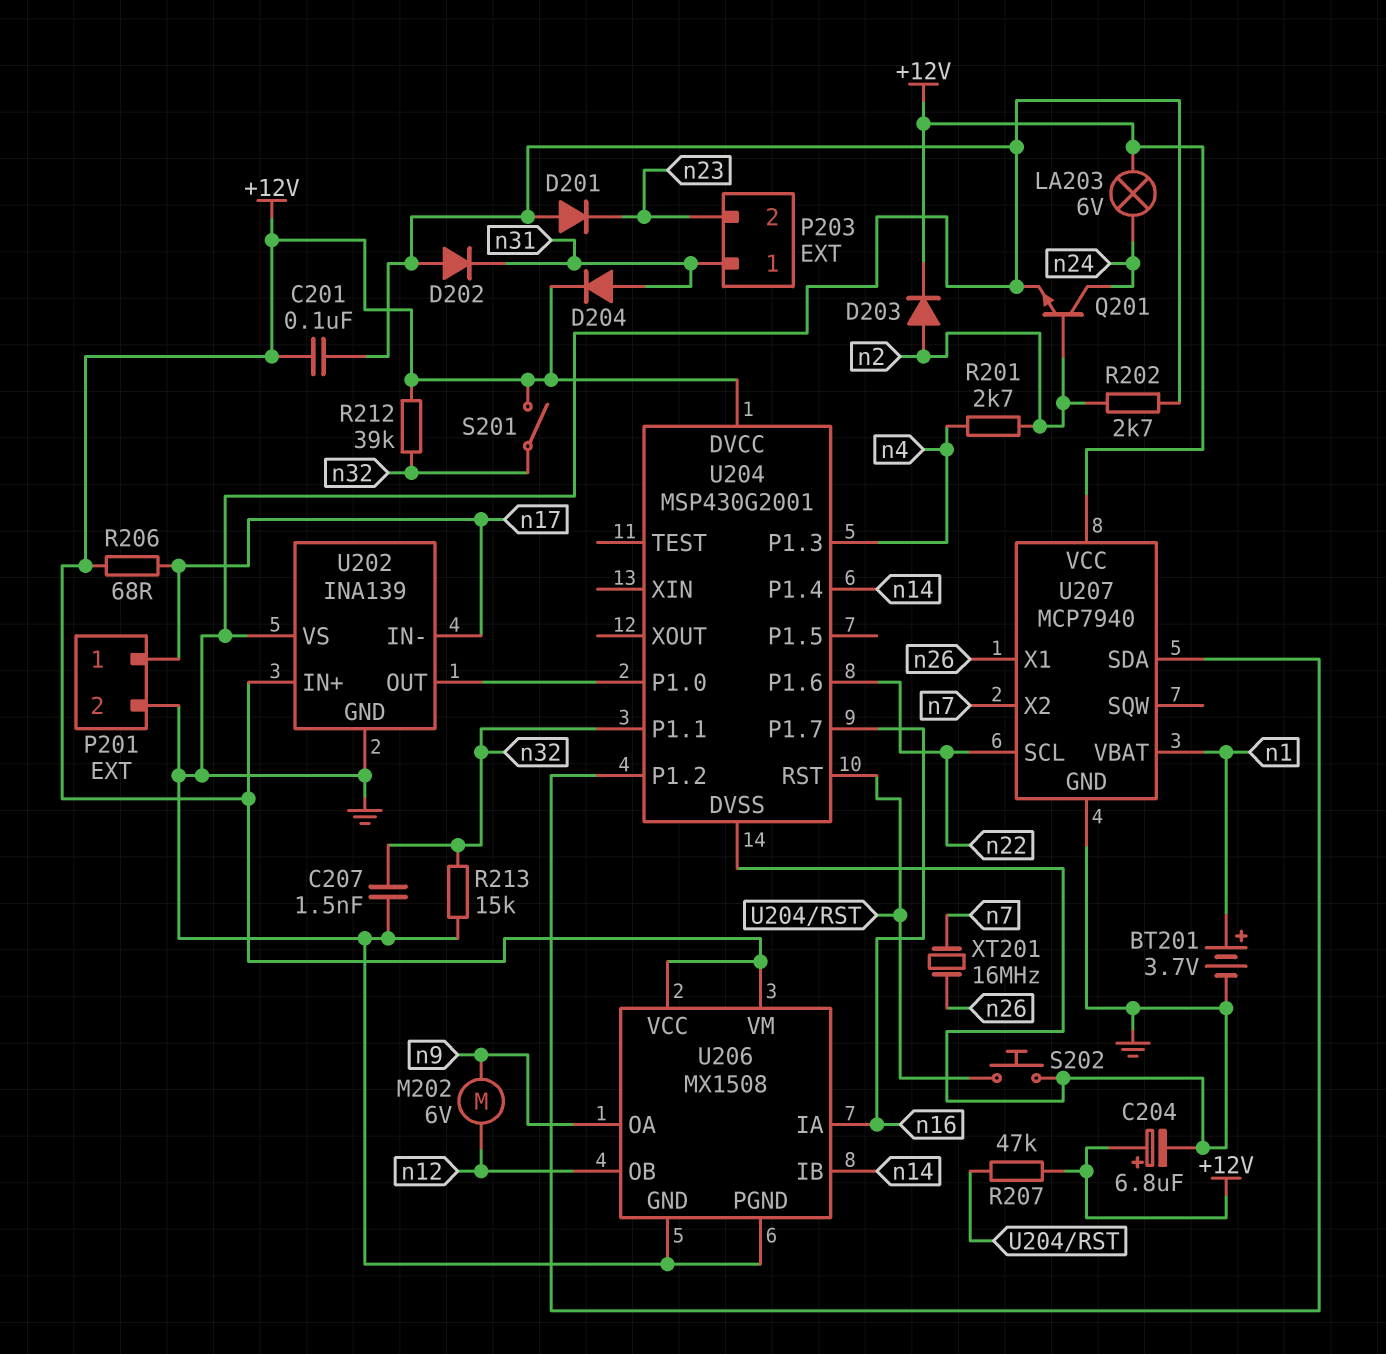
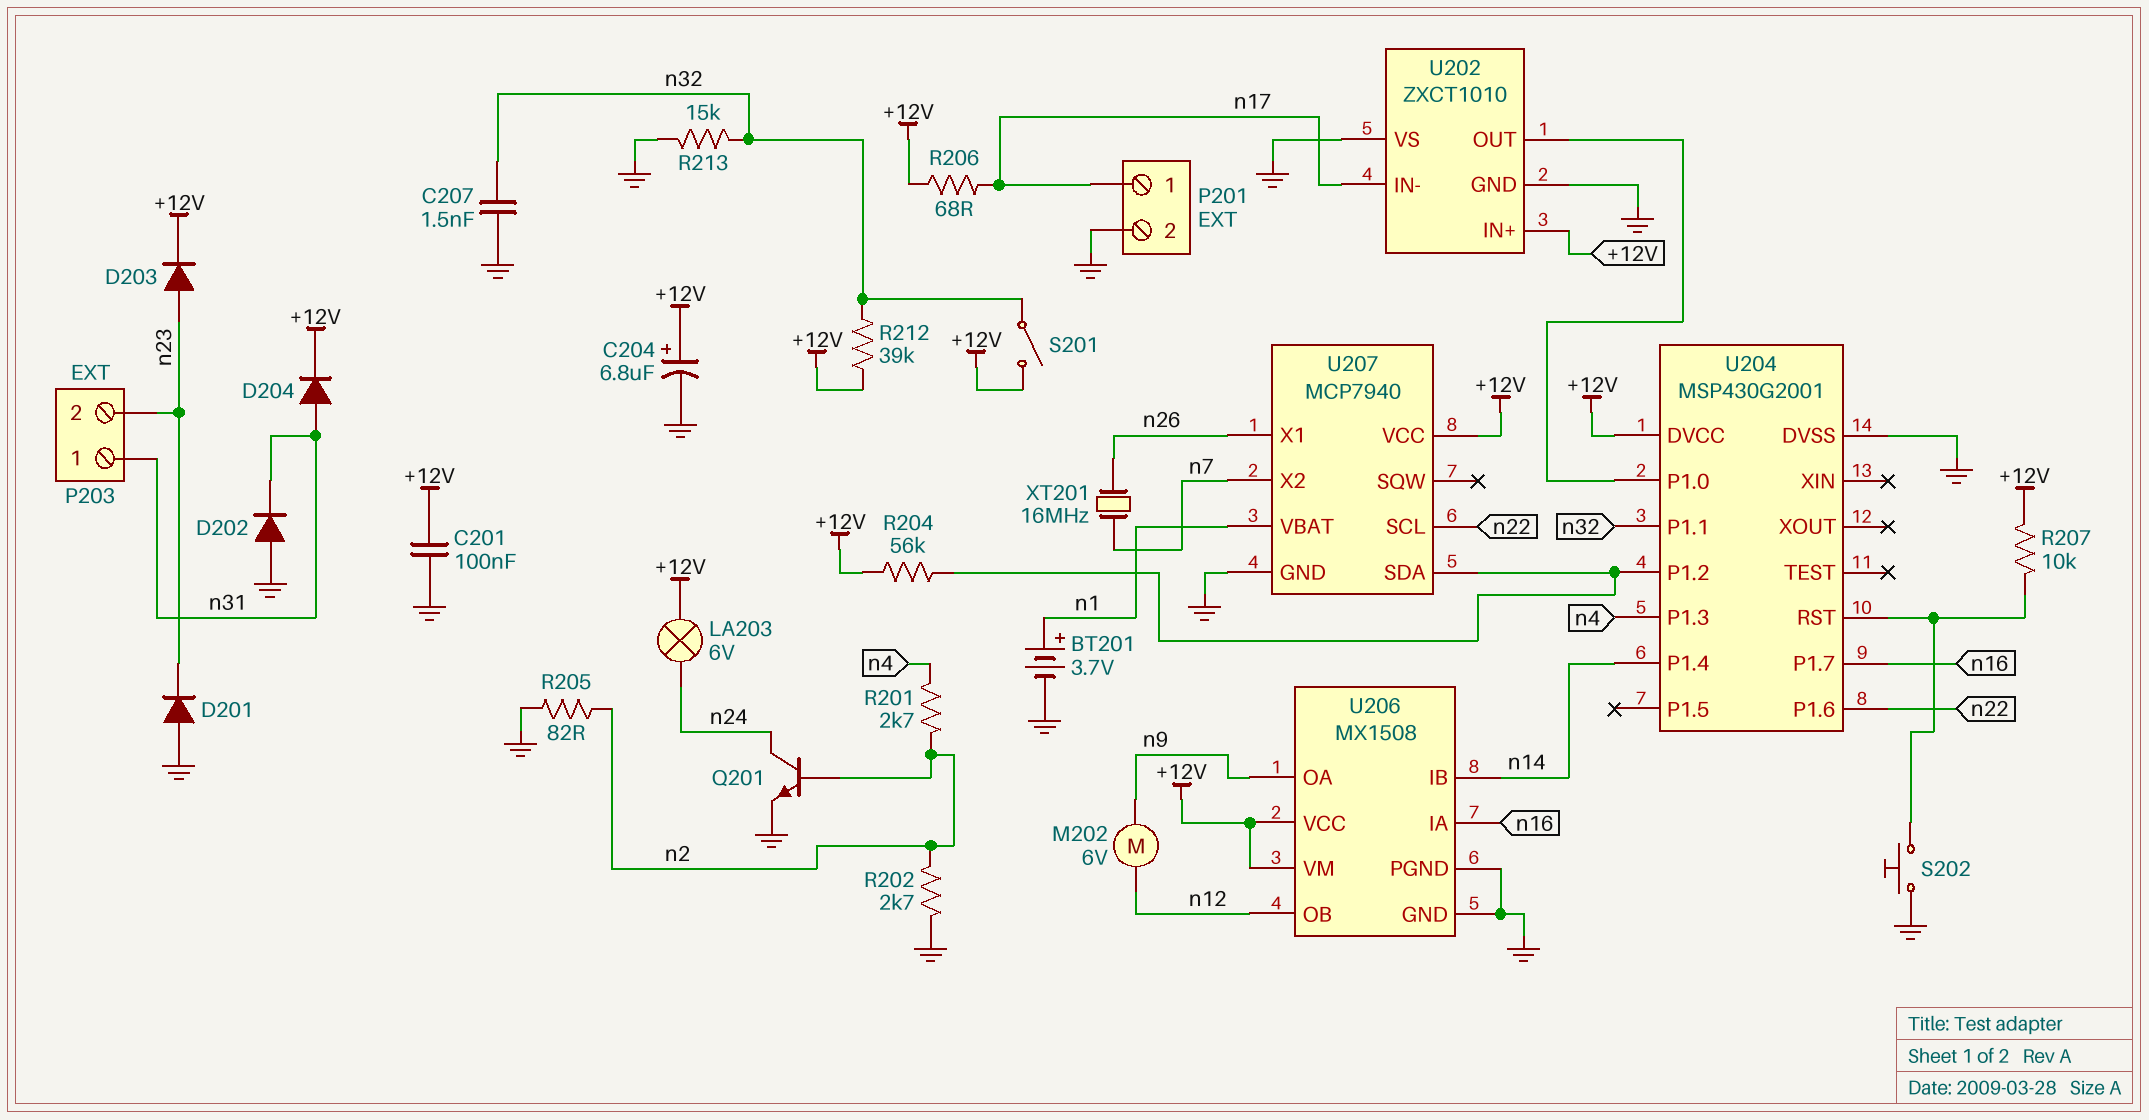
D203: diode (A n2, K +12V) -> diode (A n23, K +12V)
R204: none -> 56k (+12V, U204/P1.2)
R205: none -> 82 (GND, n2)
R207: 47k (+12V, U204/RST) -> 10k (+12V, U204/RST)
U202: INA139 -> ZXCT1010

